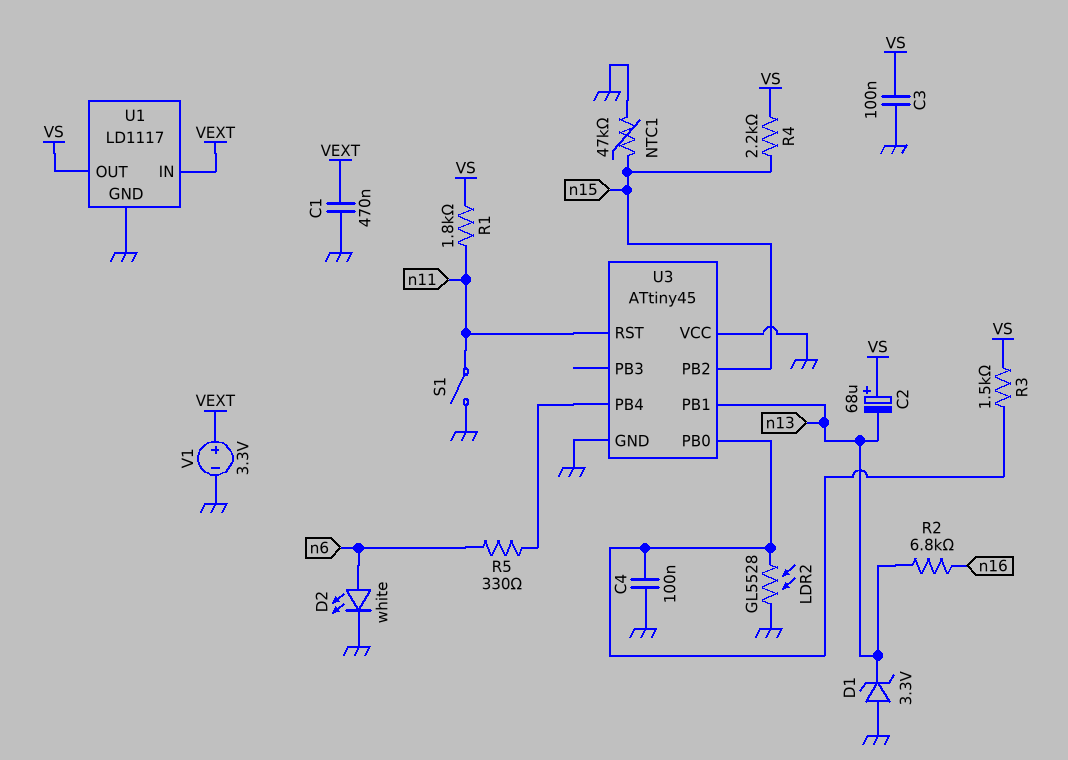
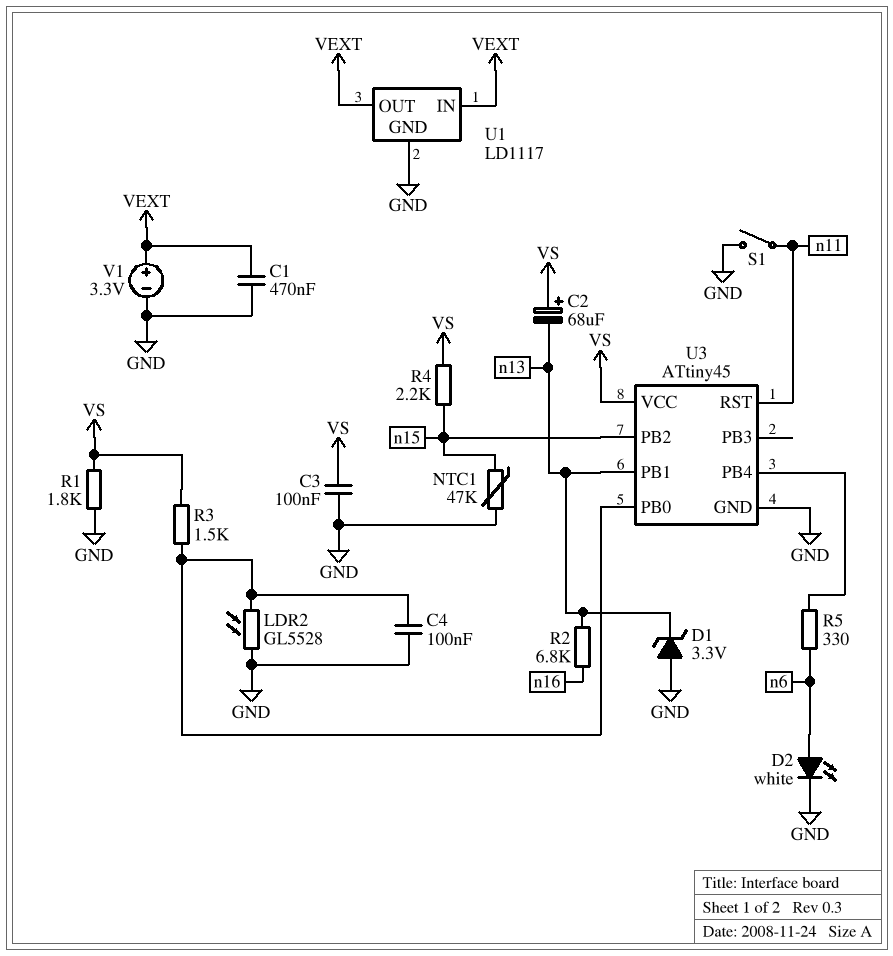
R1: 1.8k (VS, n11) -> 1.8k (GND, VS)
U1 pin OUT: VS -> VEXT
U3 pin VCC: GND -> VS

